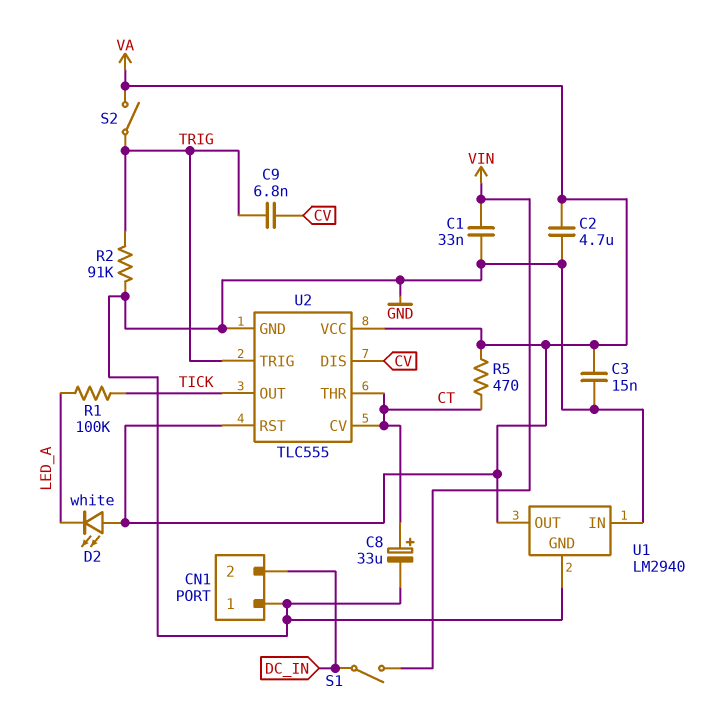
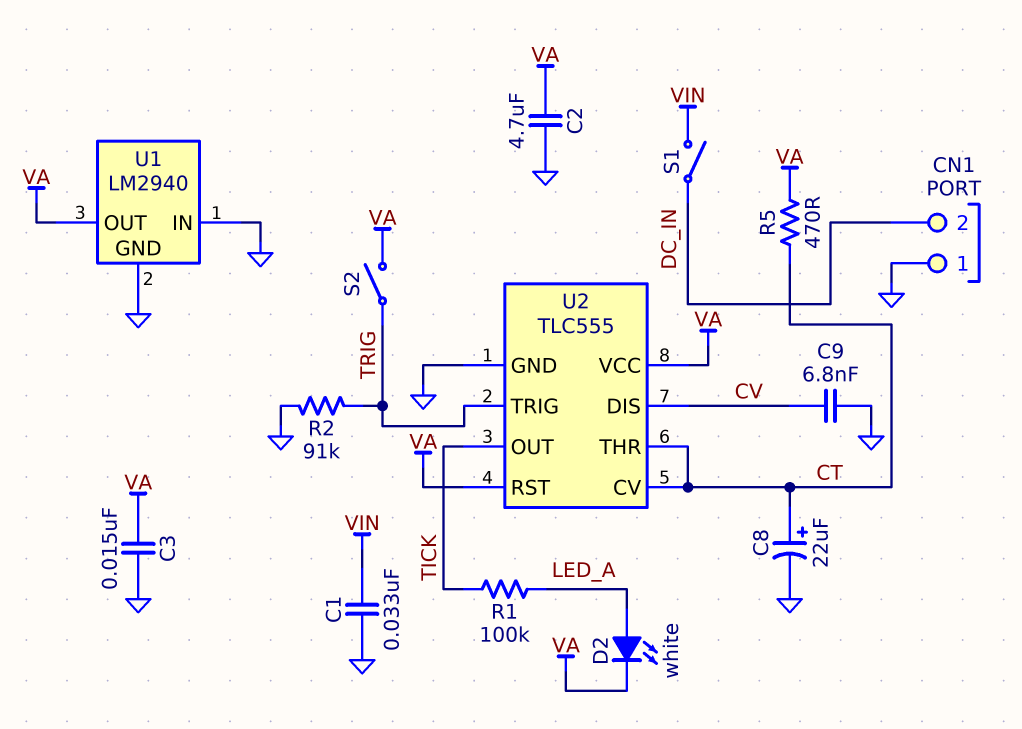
C8: 33uF (plus CT, minus GND) -> 22uF (plus CT, minus GND)
C9: 6.8nF (CV, TRIG) -> 6.8nF (CV, GND)
D2: LED white (A VA, K LED_A) -> LED white (A LED_A, K VA)

